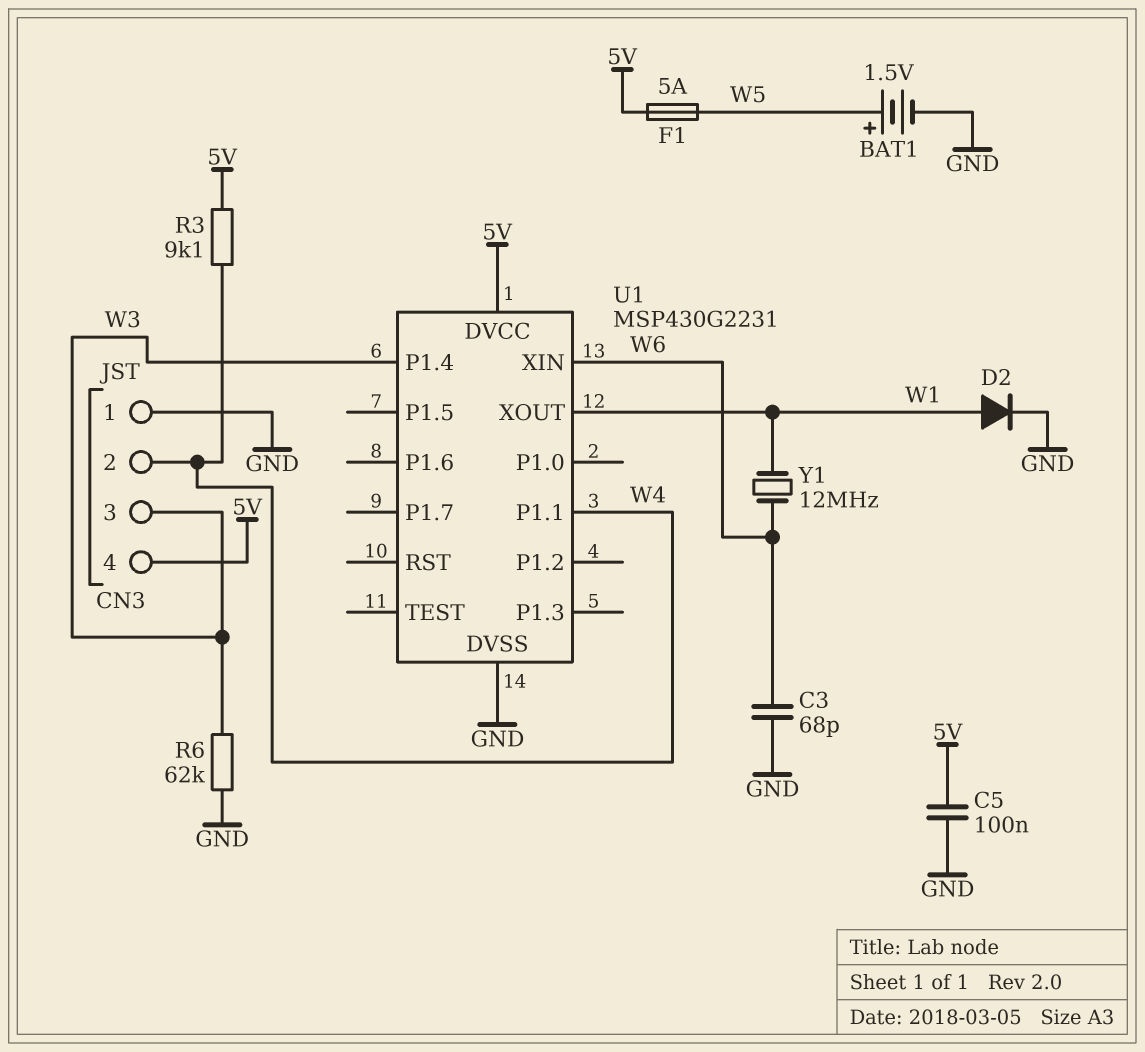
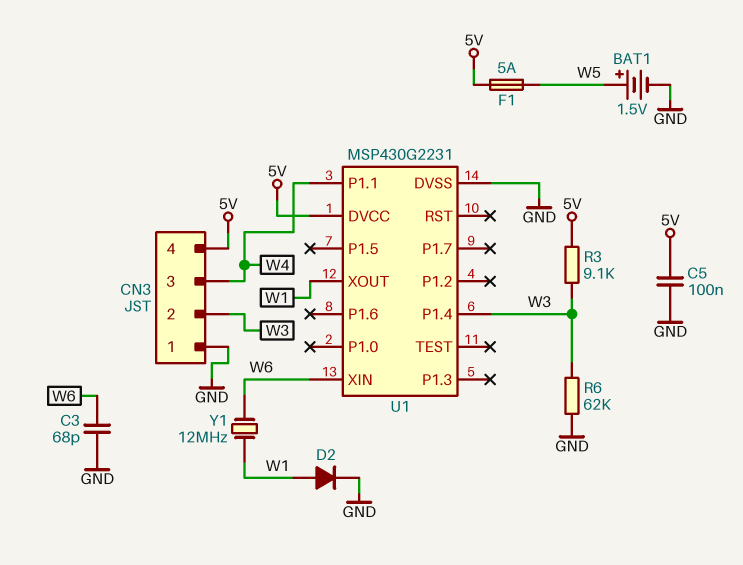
CN3 pin 2: W4 -> W3
CN3 pin 3: W3 -> W4
R3: 9.1k (5V, W4) -> 9.1k (5V, W3)

